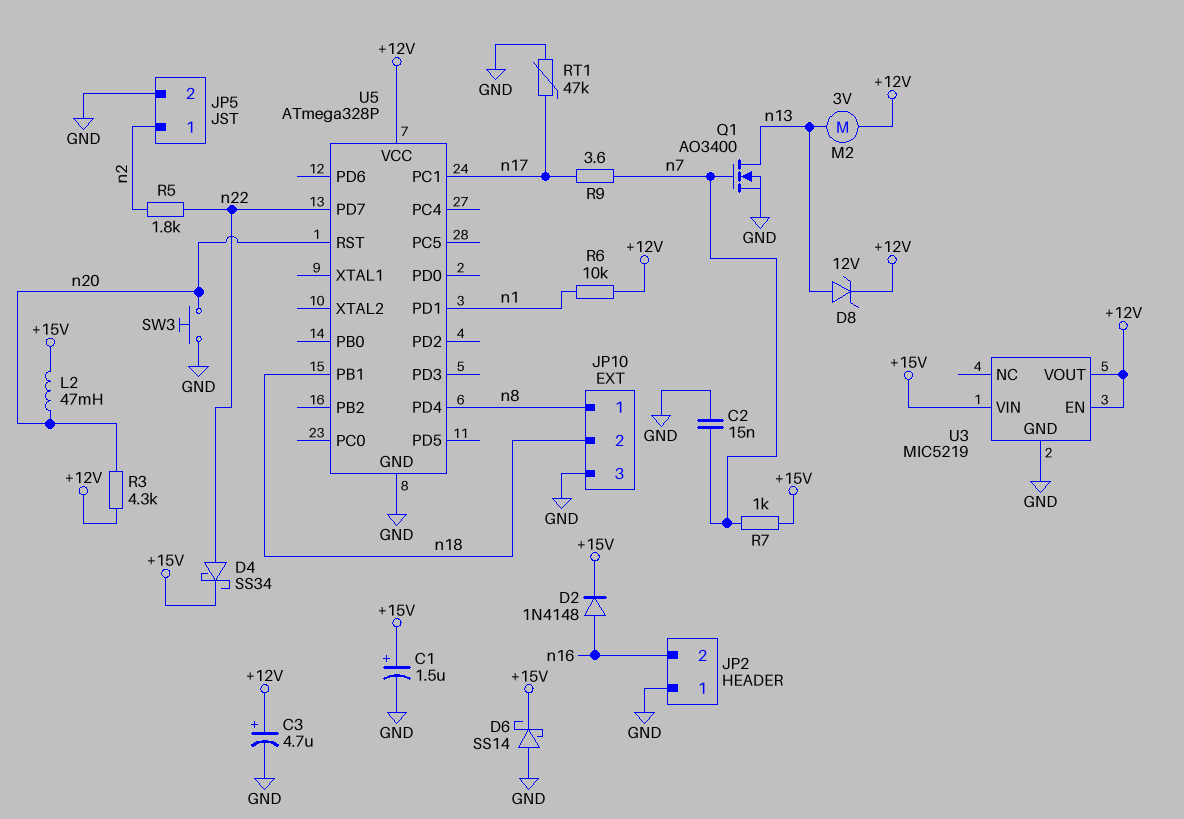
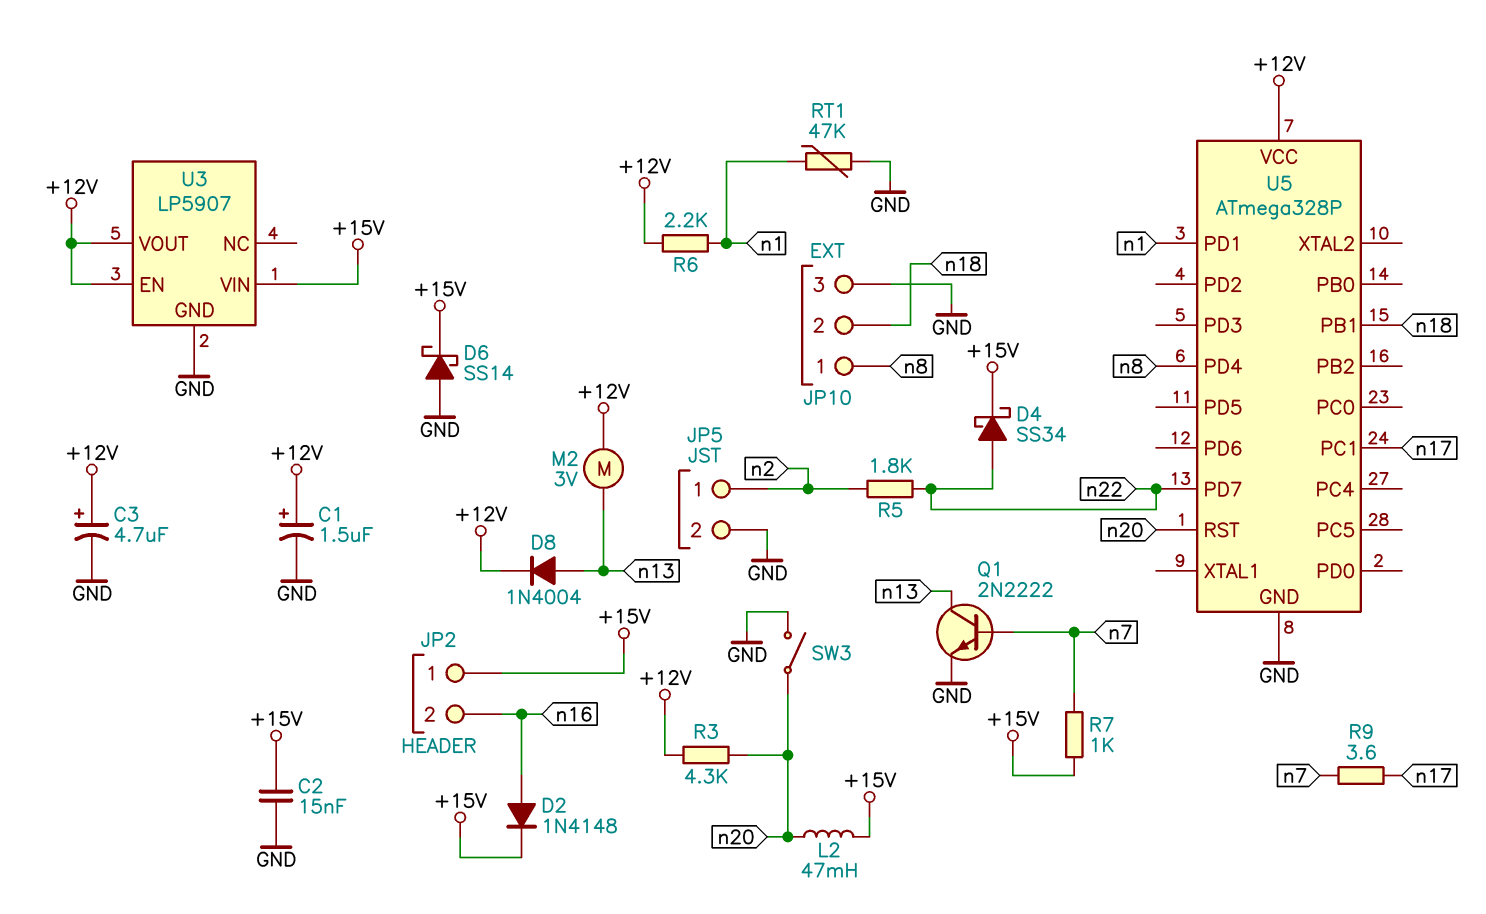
C1: 1.5uF (plus +15V, minus GND) -> 1.5uF (plus +12V, minus GND)
C2: 15nF (GND, n7) -> 15nF (+15V, GND)
D8: zener 12V (A n13, K +12V) -> diode 1N4004 (A n13, K +12V)
JP2 pin 1: GND -> +15V
Q1: NMOS AO3400 (G n7, D n13, S GND) -> NPN 2N2222 (B n7, C n13, E GND)
R6: 10k (+12V, n1) -> 2.2k (+12V, n1)
RT1: 47k (GND, n17) -> 47k (GND, n1)
SW3: button (GND, n20) -> switch (GND, n20)
U3: MIC5219 -> LP5907

